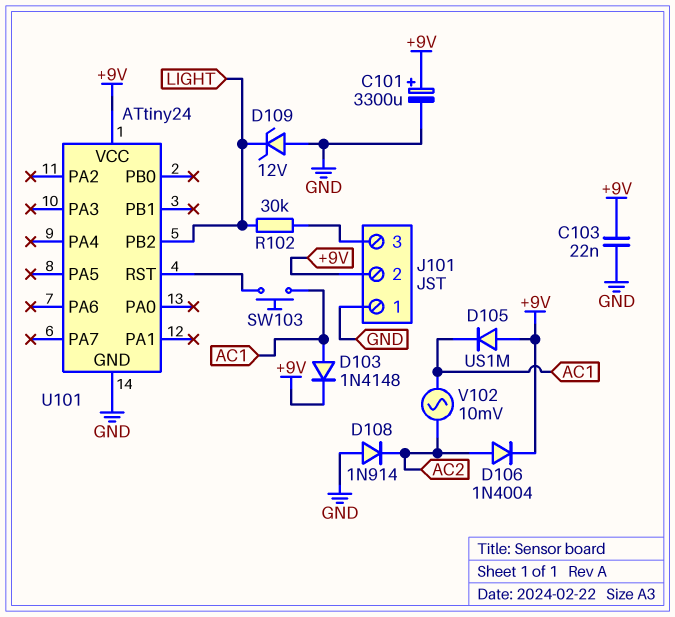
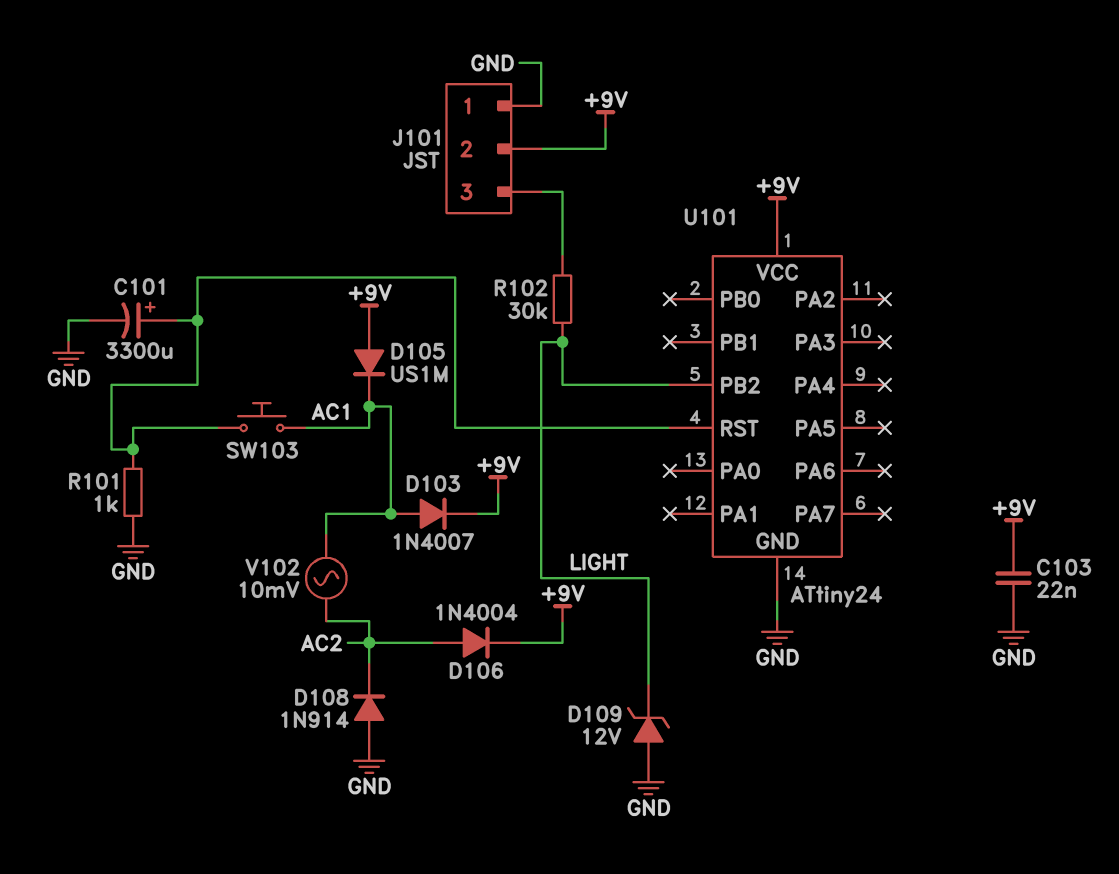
C101: 3300uF (plus +9V, minus GND) -> 3300uF (plus U101/RST, minus GND)
D103: diode 1N4148 (A AC1, K +9V) -> diode 1N4007 (A AC1, K +9V)
R101: none -> 1k (GND, U101/RST)

